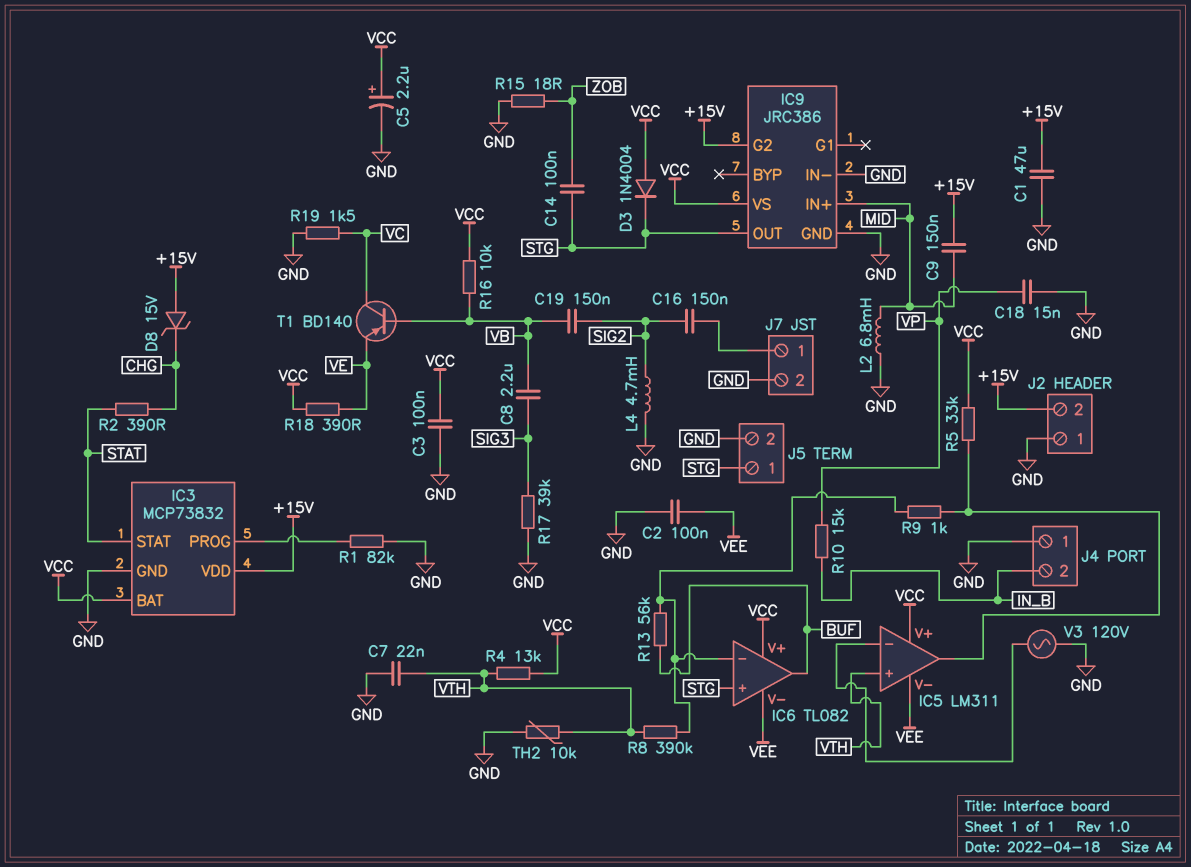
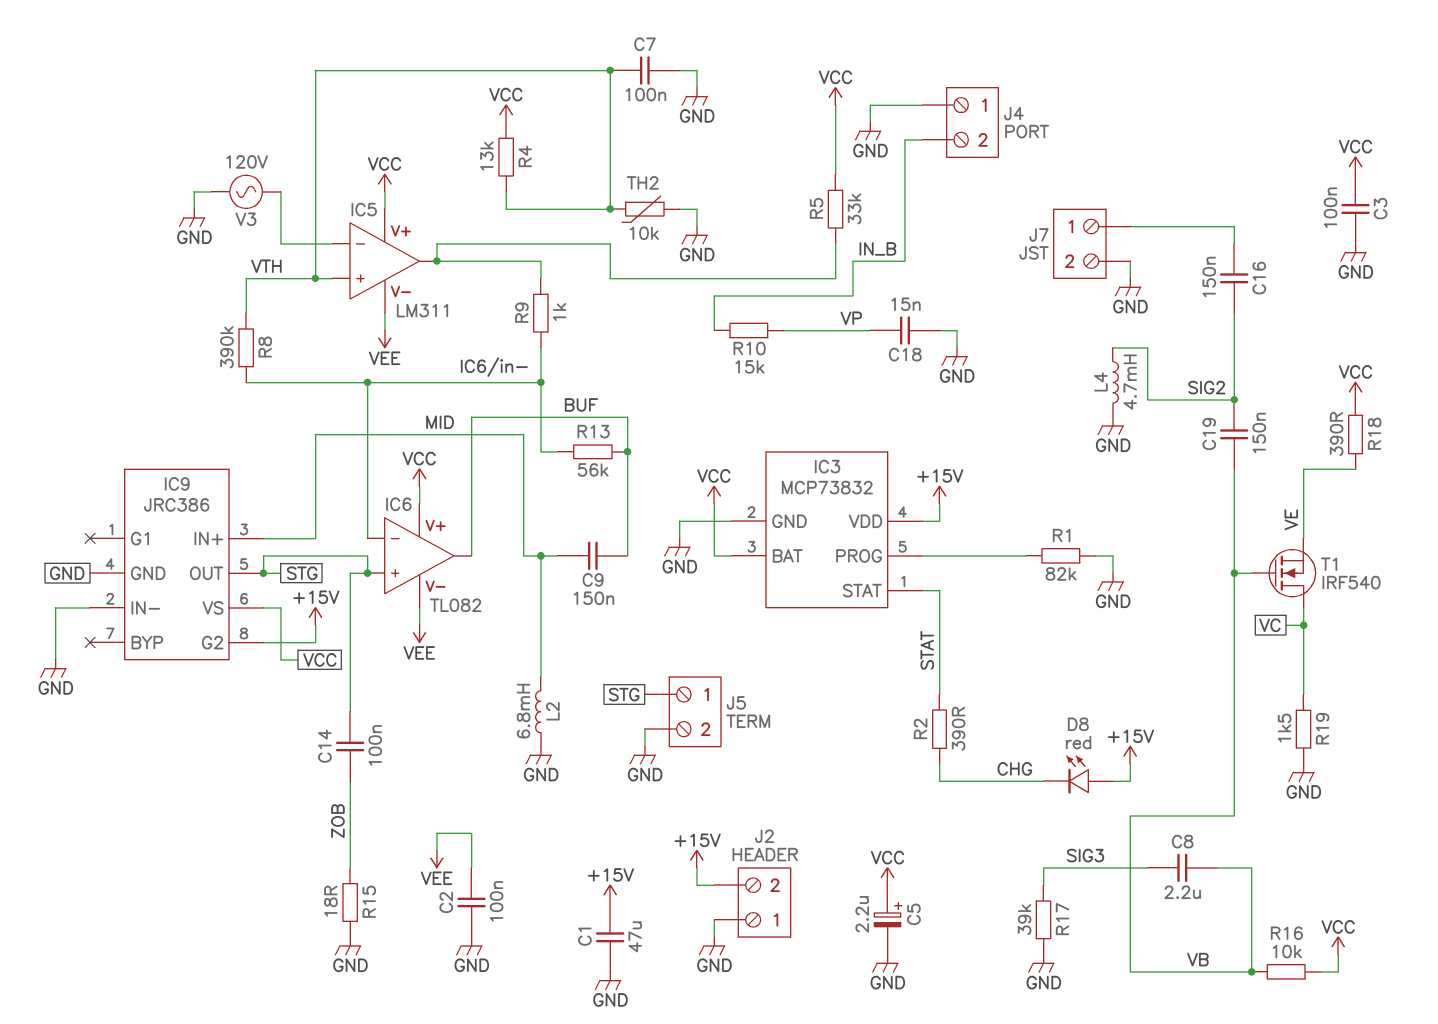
C7: 22nF (GND, VTH) -> 100nF (GND, VTH)
C9: 150nF (+15V, MID) -> 150nF (BUF, MID)
D3: diode 1N4004 (A VCC, K STG) -> none
D8: zener 15V (A +15V, K CHG) -> LED red (A +15V, K CHG)
T1: PNP BD140 (B VB, C VC, E VE) -> NMOS IRF540 (G VB, D VC, S VE)

